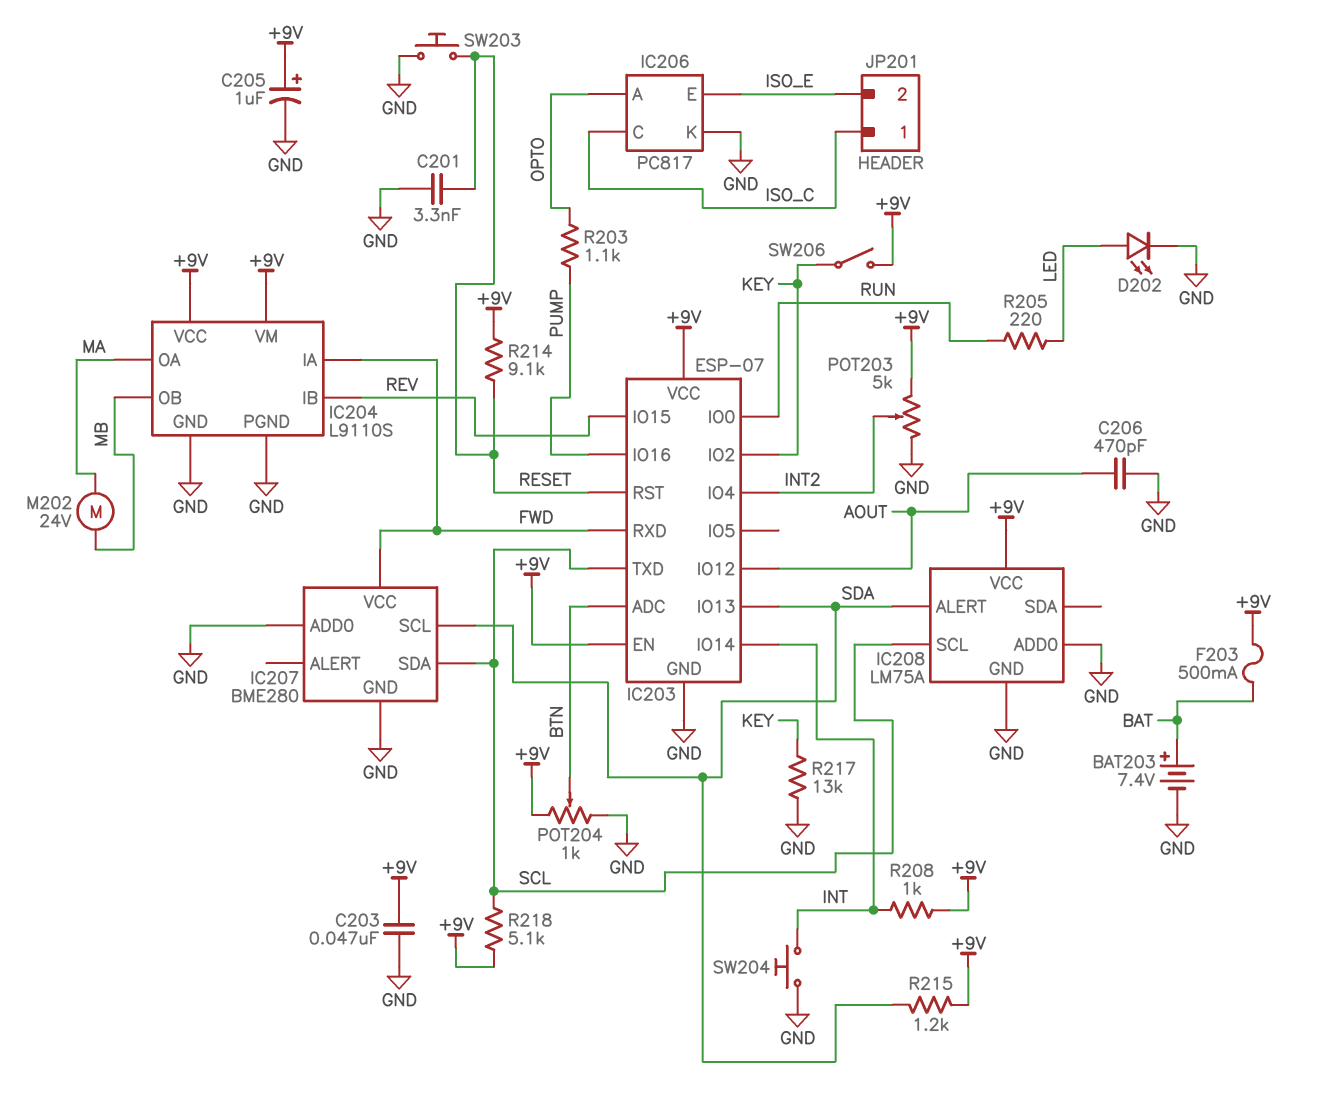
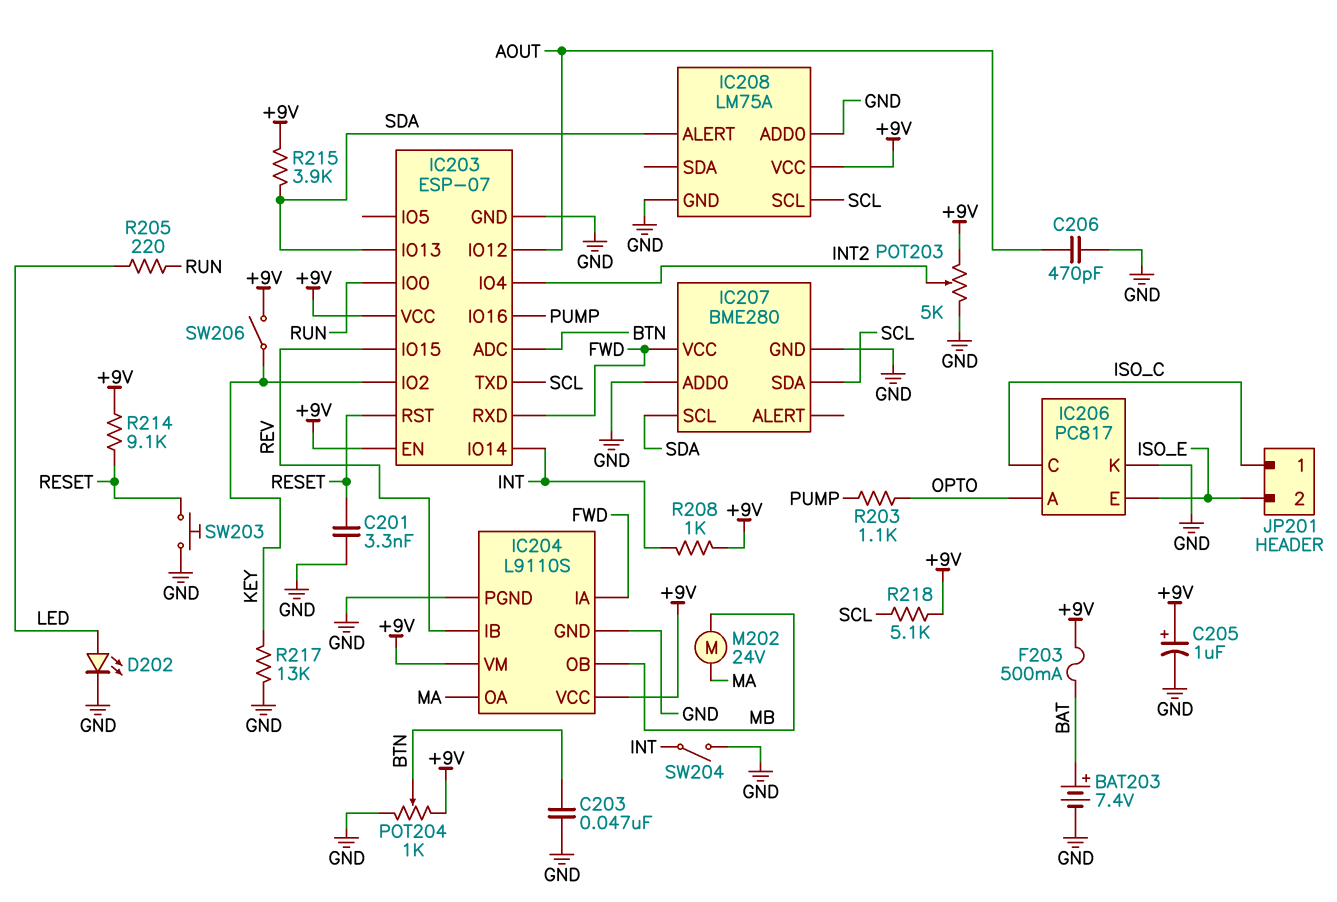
C203: 47nF (+9V, GND) -> 47nF (BTN, GND)
R215: 1.2k (+9V, SDA) -> 3.9k (+9V, SDA)
SW204: button (GND, INT) -> switch (GND, INT)

